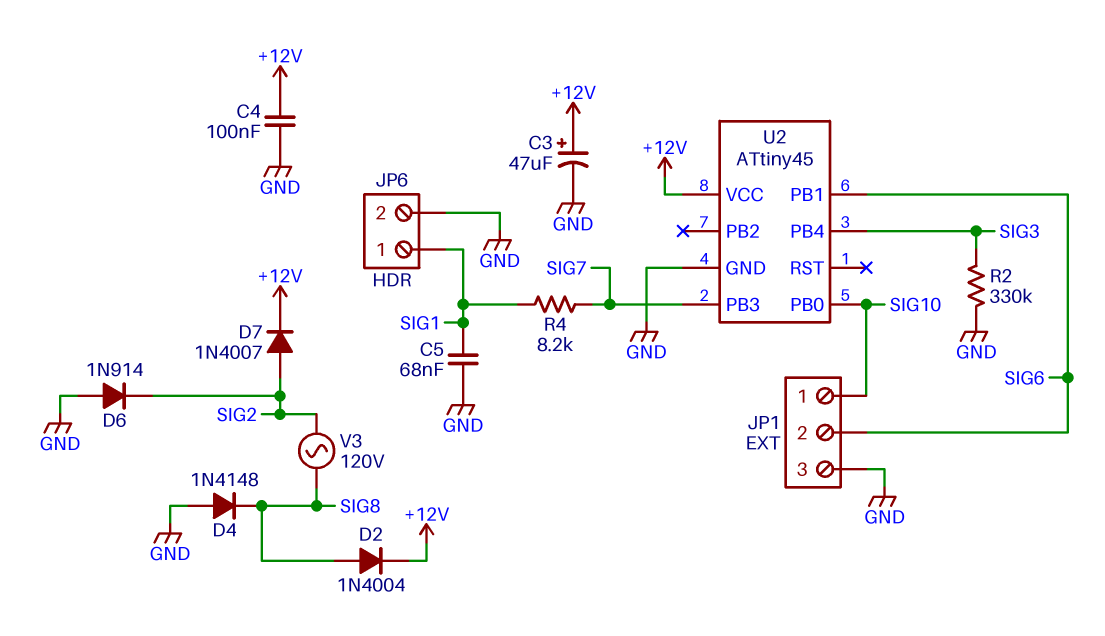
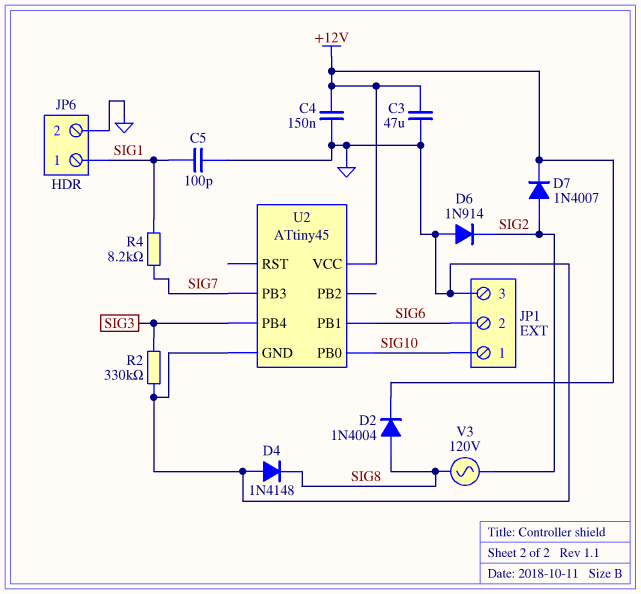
C3: 47uF (plus +12V, minus GND) -> 47uF (+12V, GND)
C4: 100nF (+12V, GND) -> 150nF (+12V, GND)
C5: 68nF (GND, SIG1) -> 100pF (GND, SIG1)

